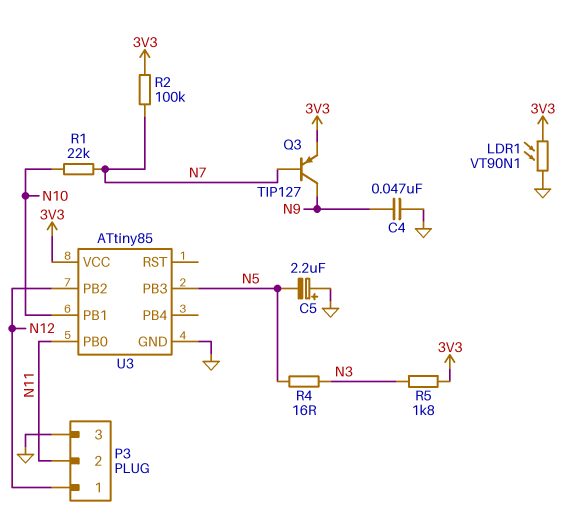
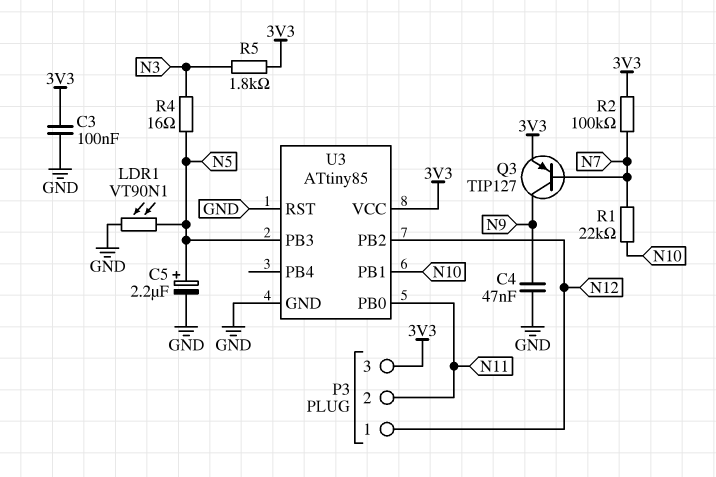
C3: none -> 100nF (3V3, GND)
C5: 2.2uF (plus GND, minus N5) -> 2.2uF (plus N5, minus GND)
LDR1: VT90N1 (3V3, GND) -> VT90N1 (GND, N5)
P3 pin 3: GND -> 3V3
U3 pin RST: none -> GND

